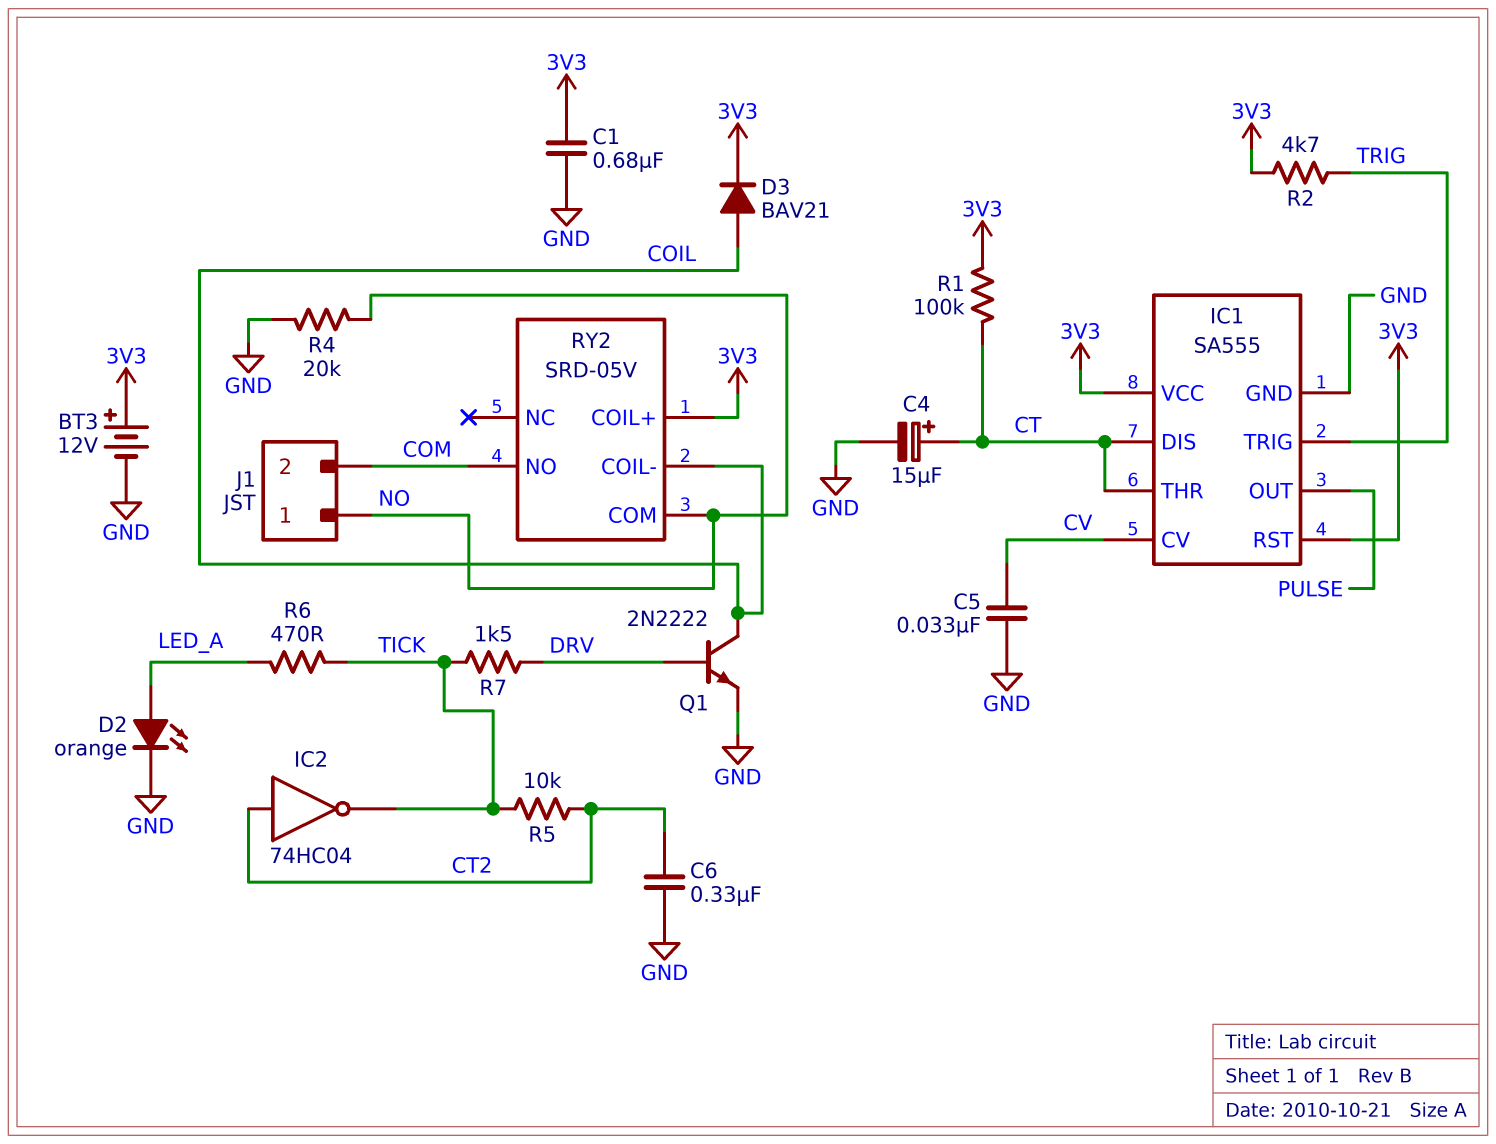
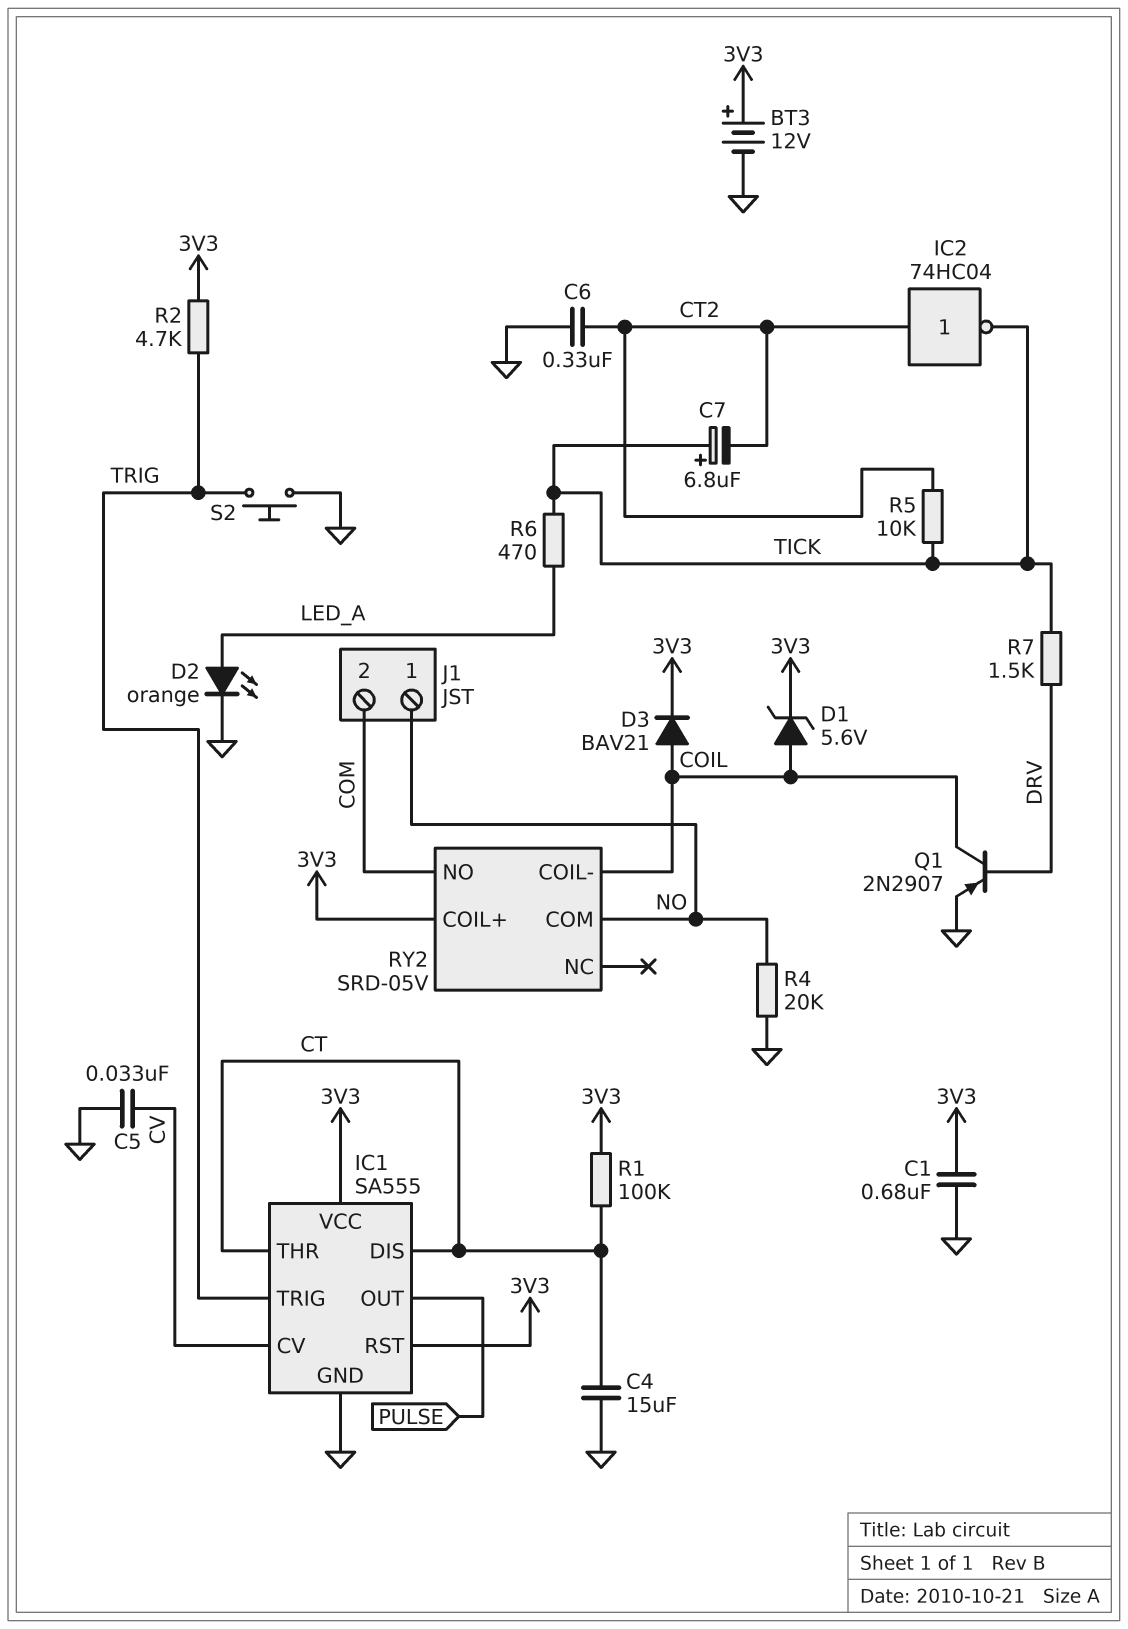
C4: 15uF (plus CT, minus GND) -> 15uF (CT, GND)
C7: none -> 6.8uF (plus TICK, minus CT2)
D1: none -> zener 5.6V (A COIL, K 3V3)
Q1: NPN 2N2222 (B DRV, C COIL, E GND) -> PNP 2N2907 (B DRV, C COIL, E GND)
S2: none -> button (GND, TRIG)

